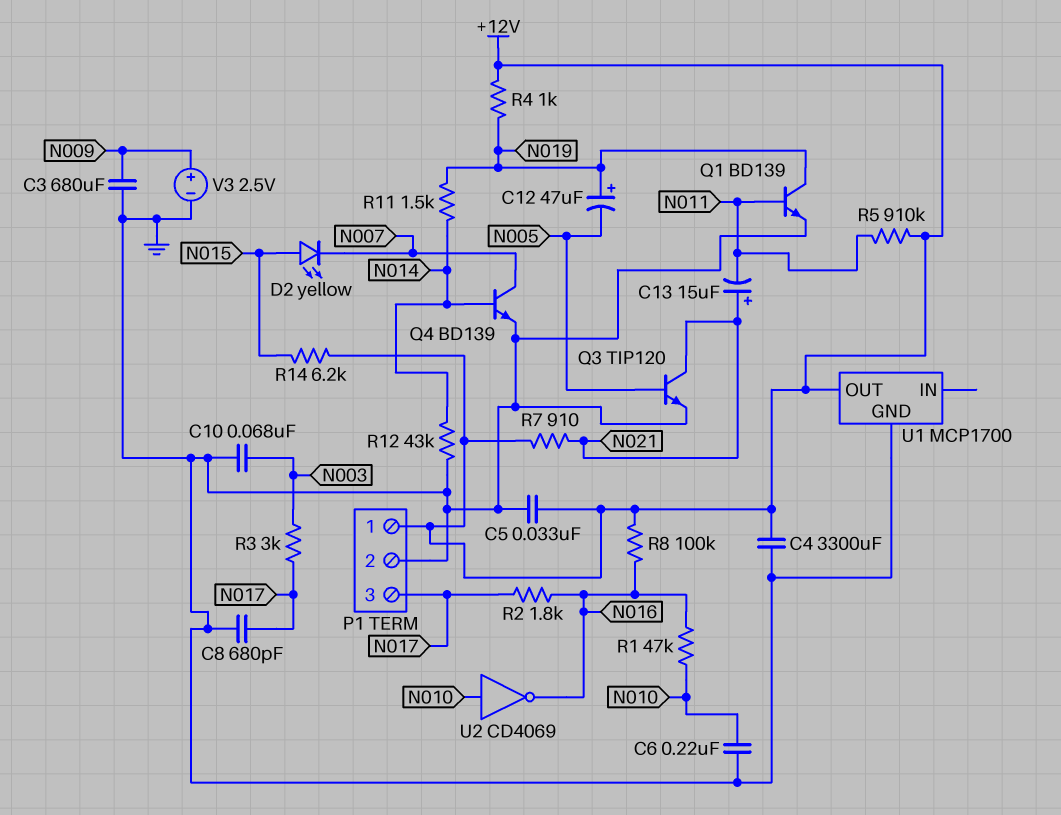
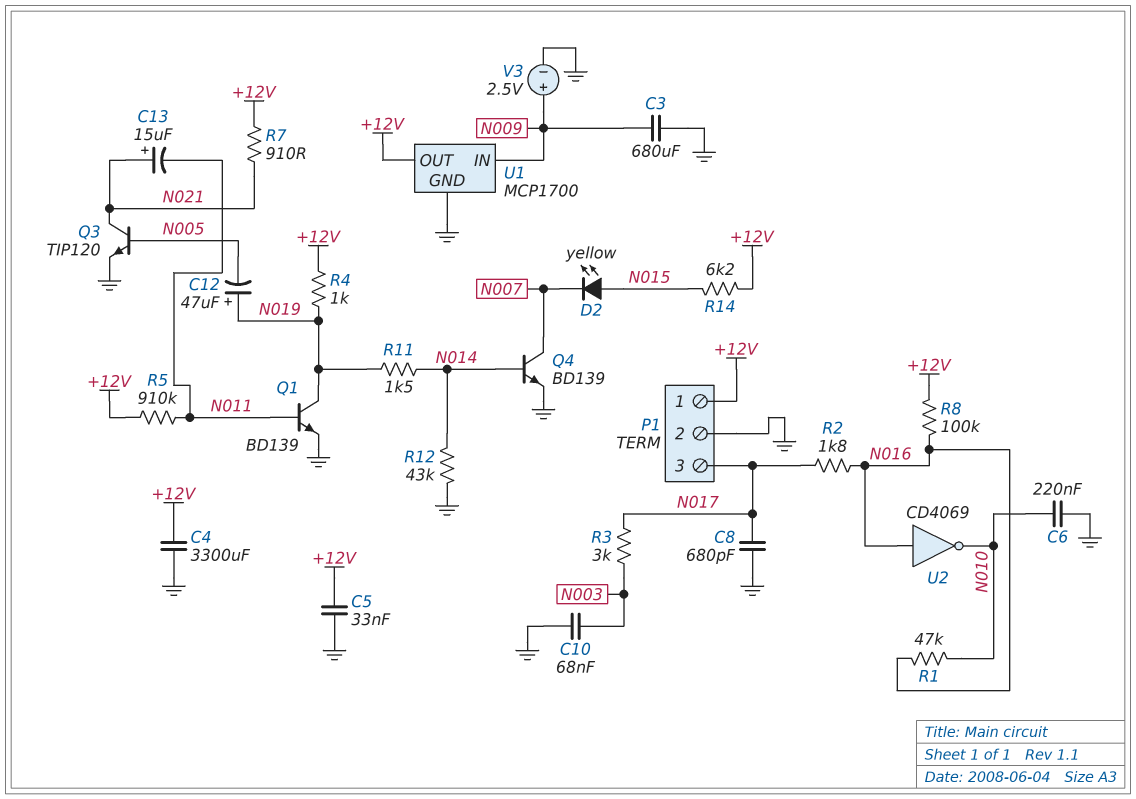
U1 pin IN: none -> N009
U2: NOT CD4069 (in N010, out N016) -> NOT CD4069 (in N016, out N010)

